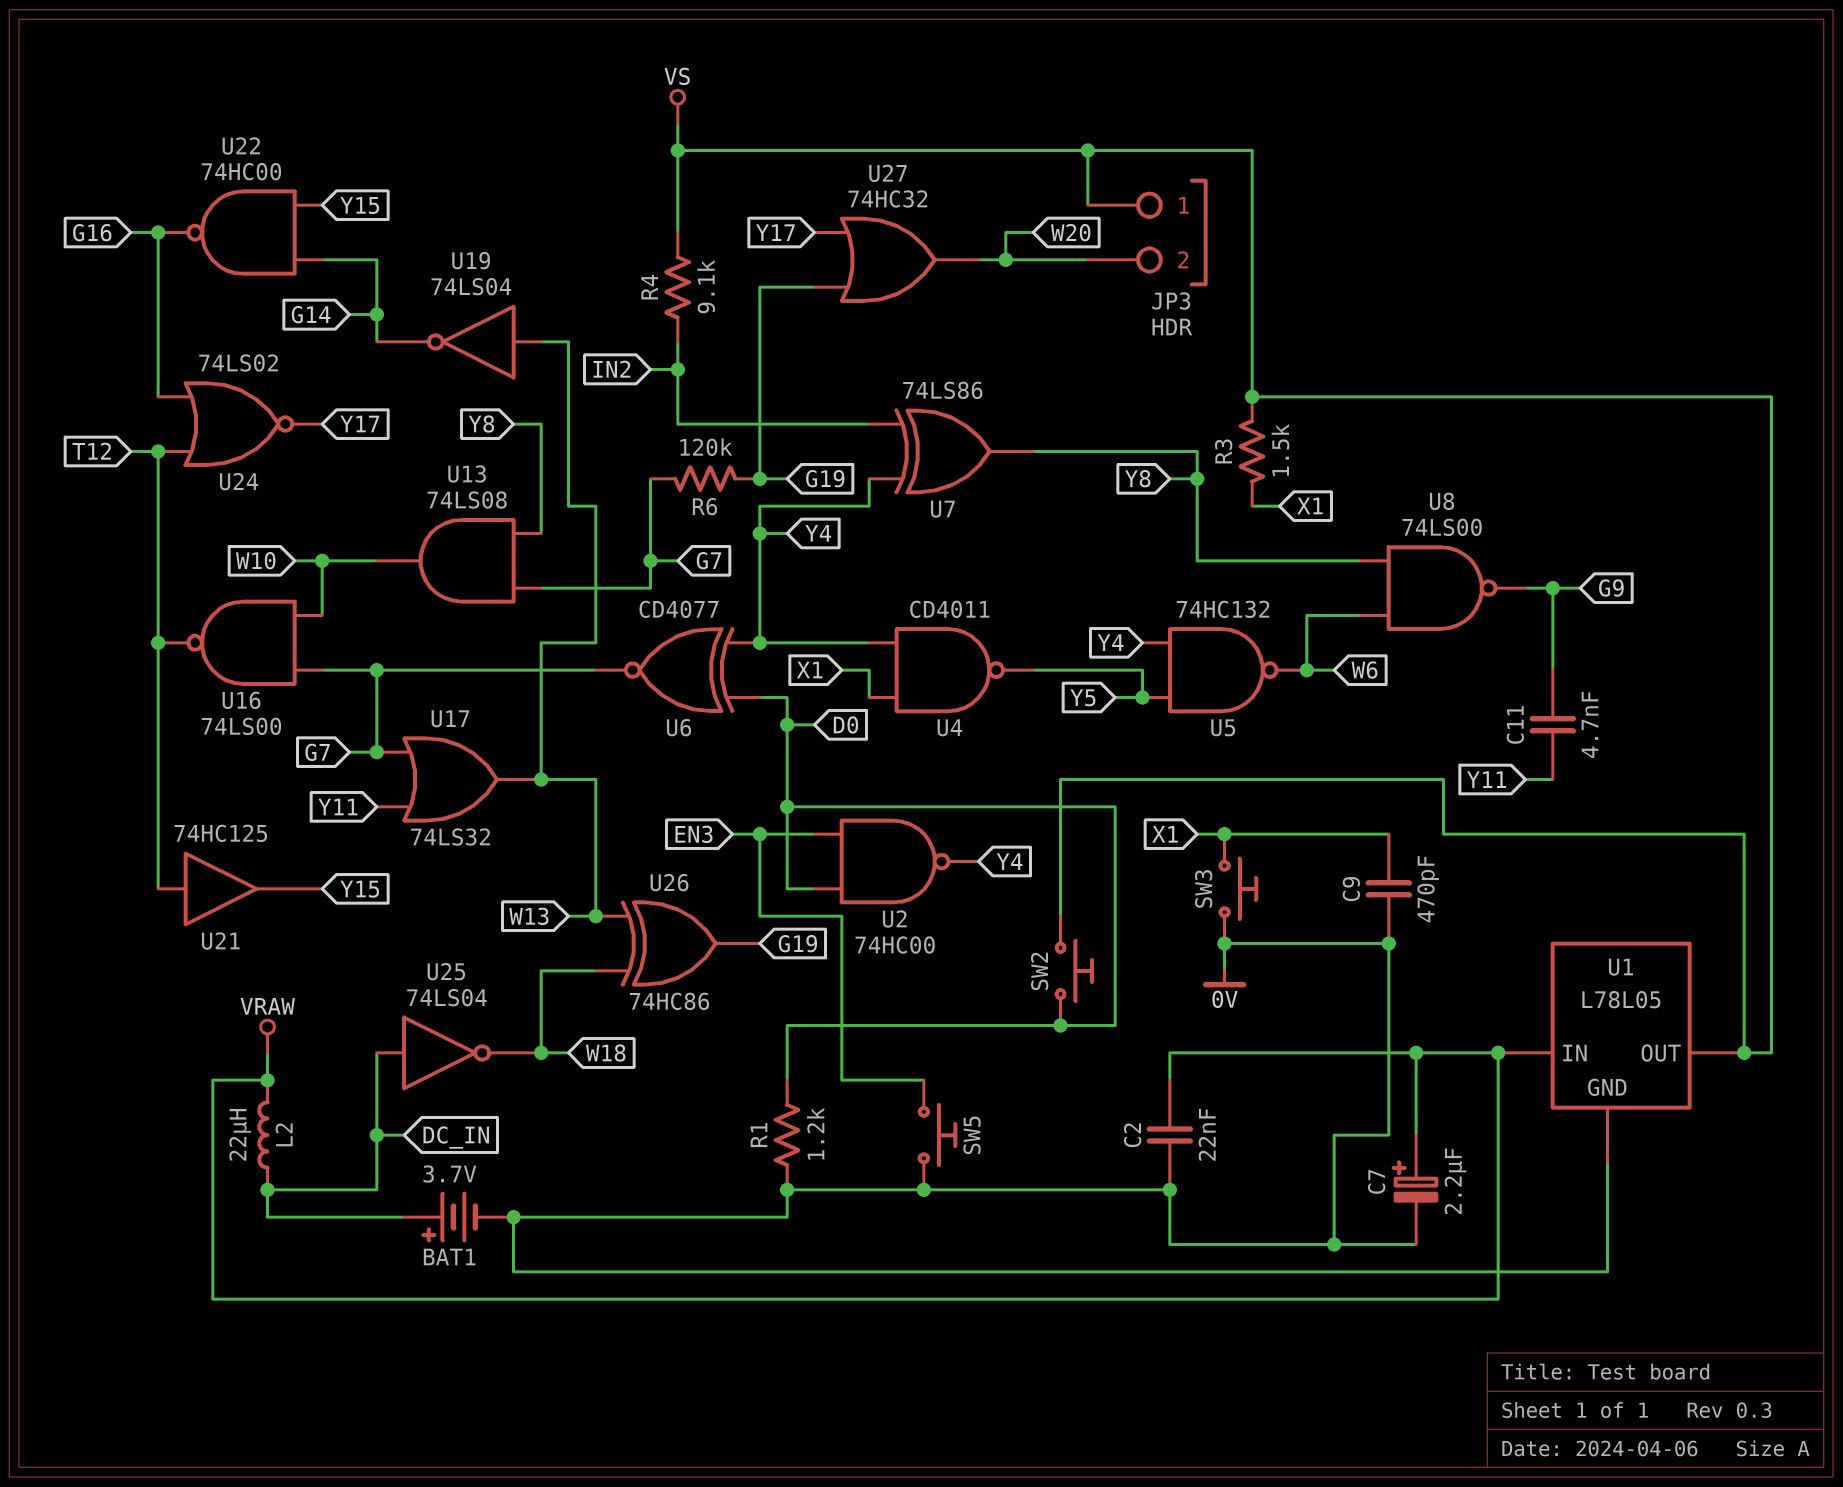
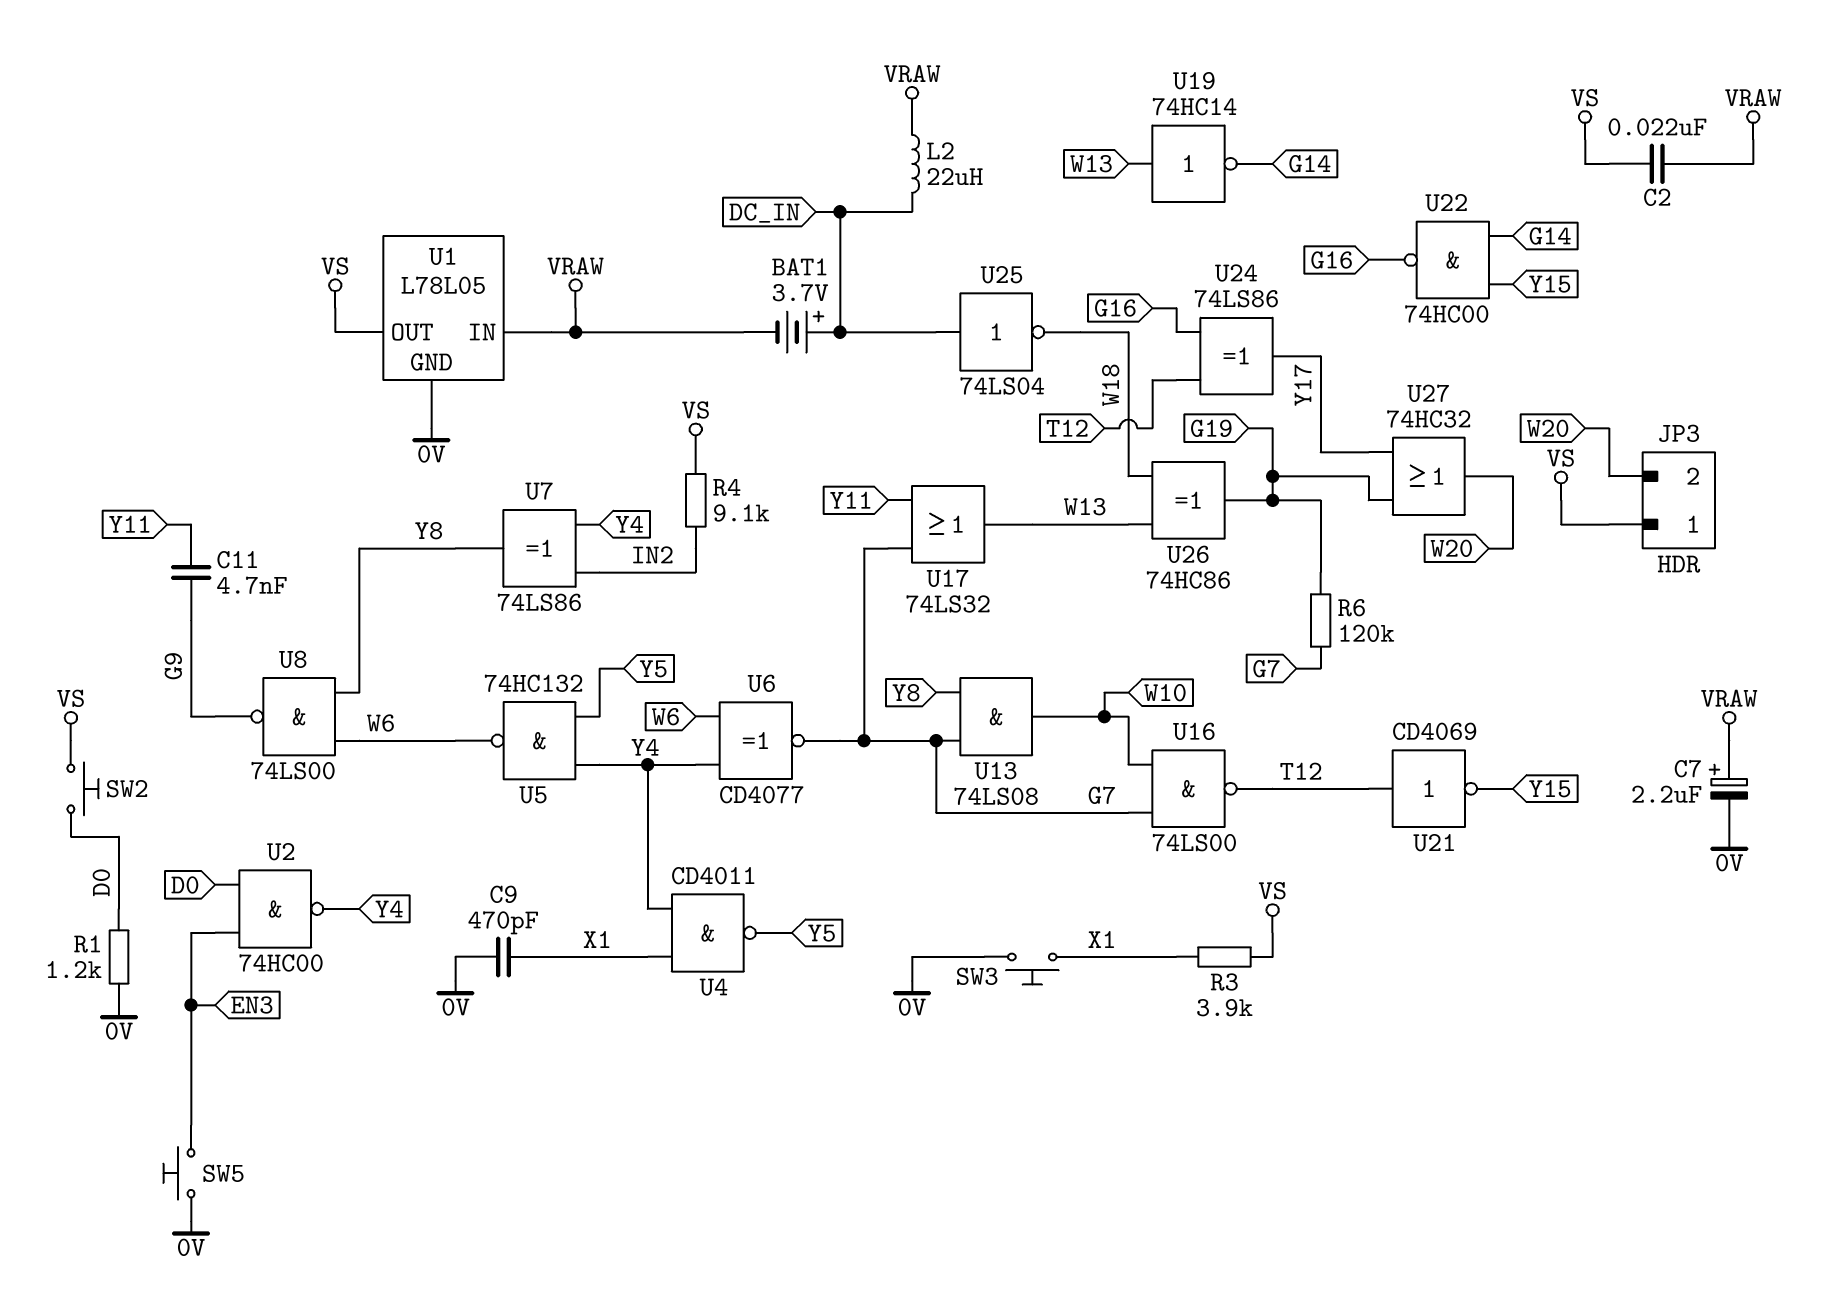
BAT1: 3.7V (plus DC_IN, minus 0V) -> 3.7V (plus DC_IN, minus VRAW)
C2: 22nF (0V, VRAW) -> 22nF (VRAW, VS)
R3: 1.5k (VS, X1) -> 3.9k (VS, X1)
U6: XNOR CD4077 (in D0, in Y4, out G7) -> XNOR CD4077 (in W6, in Y4, out G7)
U19: NOT 74LS04 (in W13, out G14) -> NOT 74HC14 (in W13, out G14)
U21: buffer 74HC125 (in T12, out Y15) -> NOT CD4069 (in T12, out Y15)
U24: NOR 74LS02 (in G16, in T12, out Y17) -> XOR 74LS86 (in G16, in T12, out Y17)

